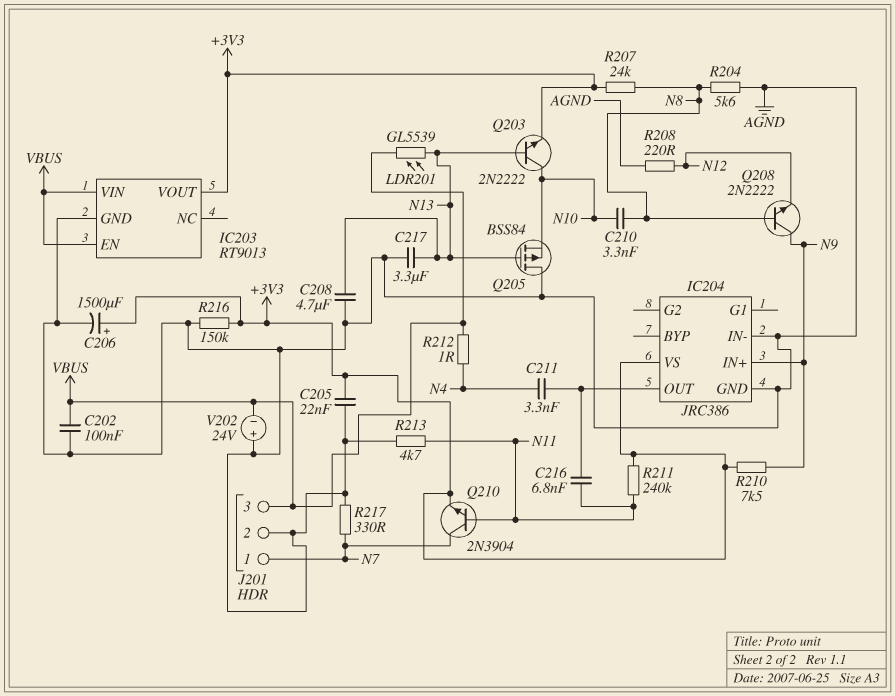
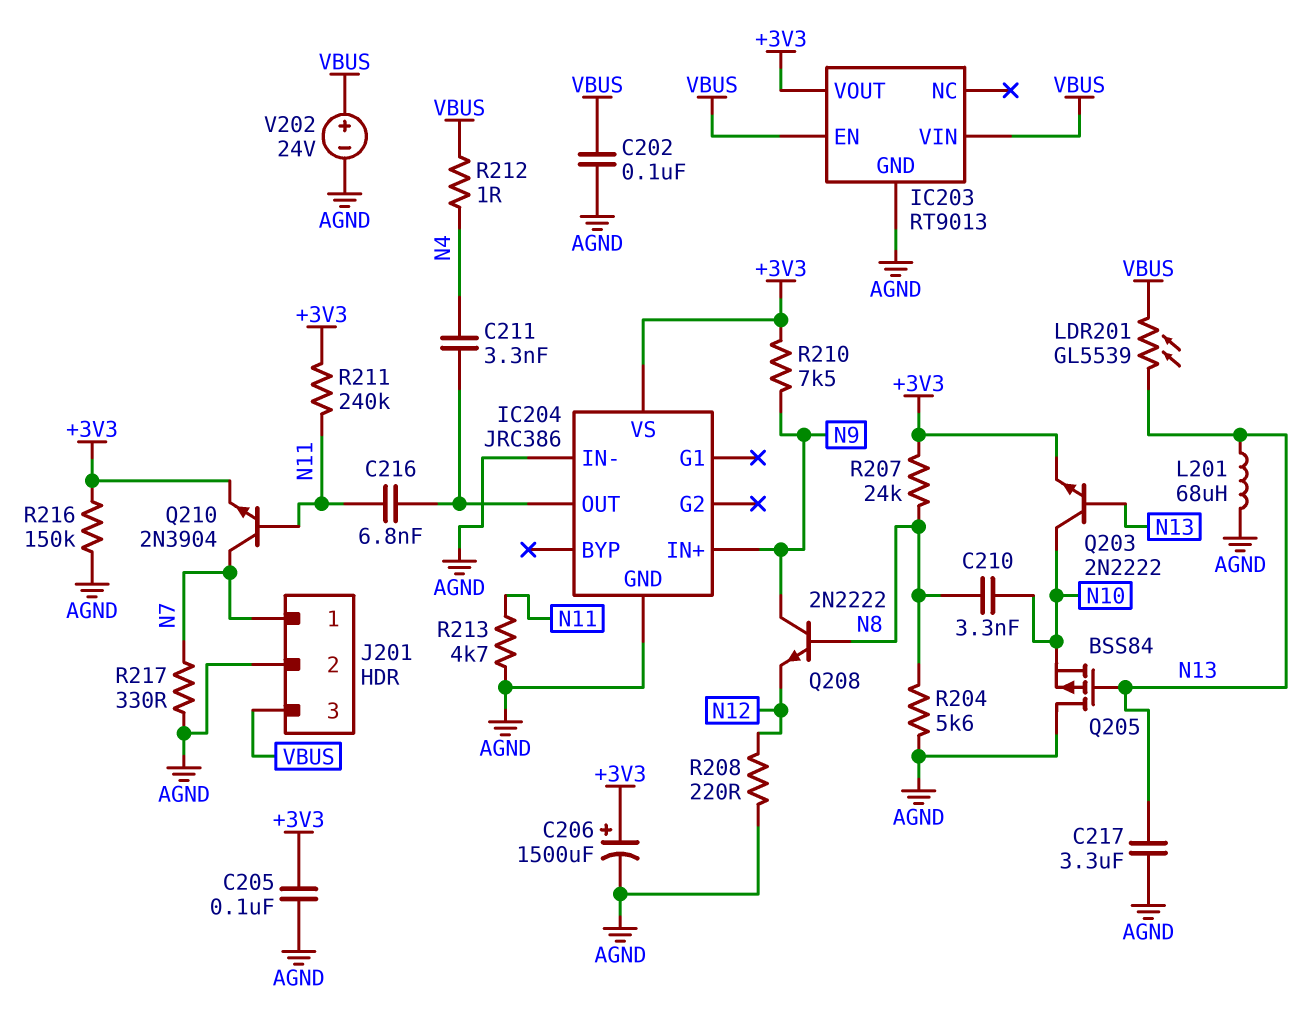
C205: 22nF (+3V3, AGND) -> 100nF (+3V3, AGND)
C208: 4.7uF (AGND, N13) -> none
L201: none -> 68uH (AGND, N13)
V202: 24V (plus AGND, minus VBUS) -> 24V (plus VBUS, minus AGND)

